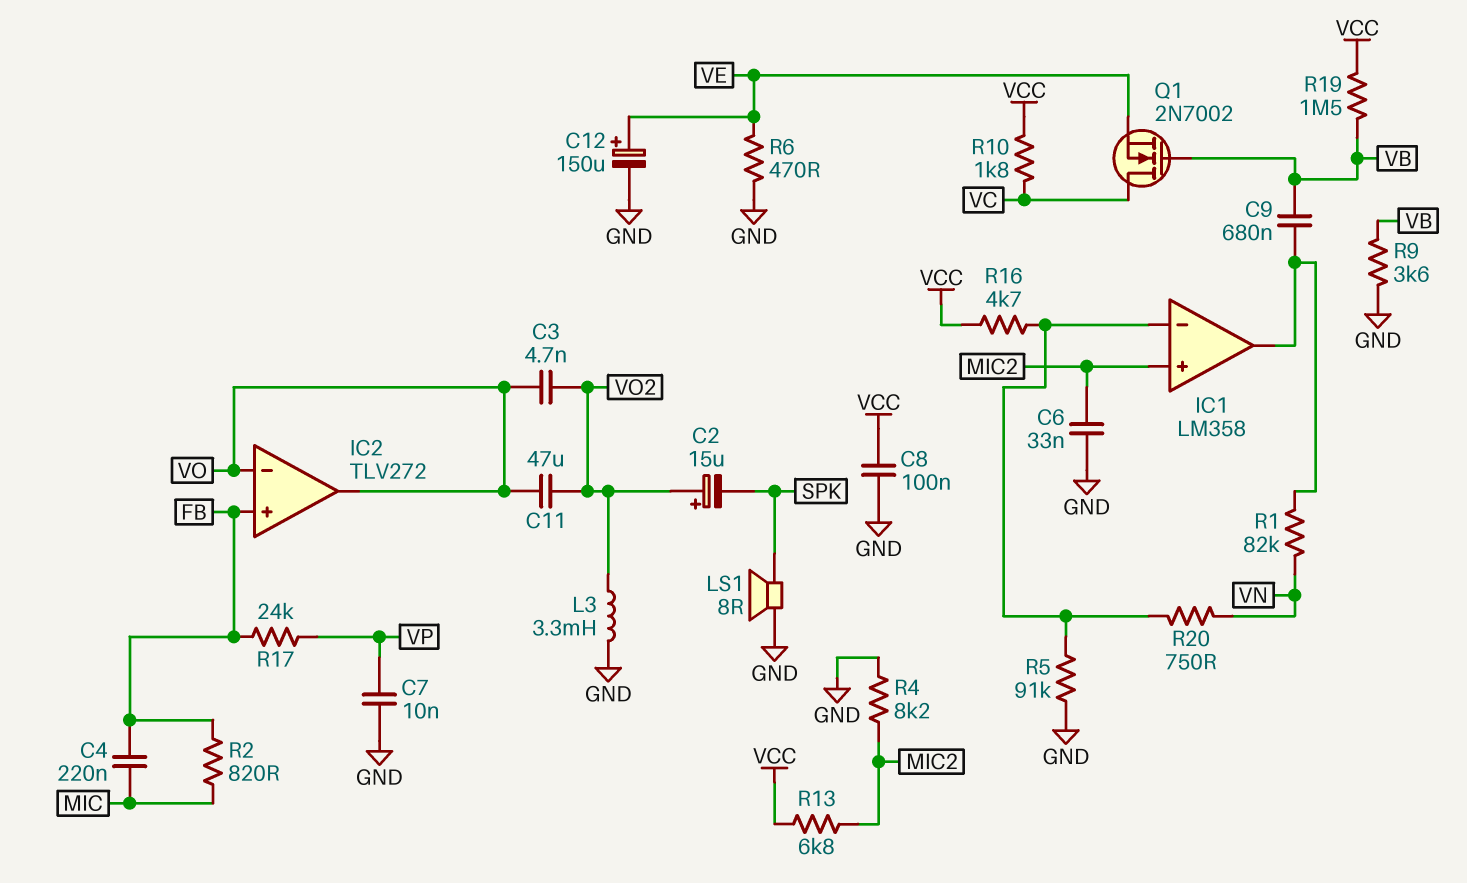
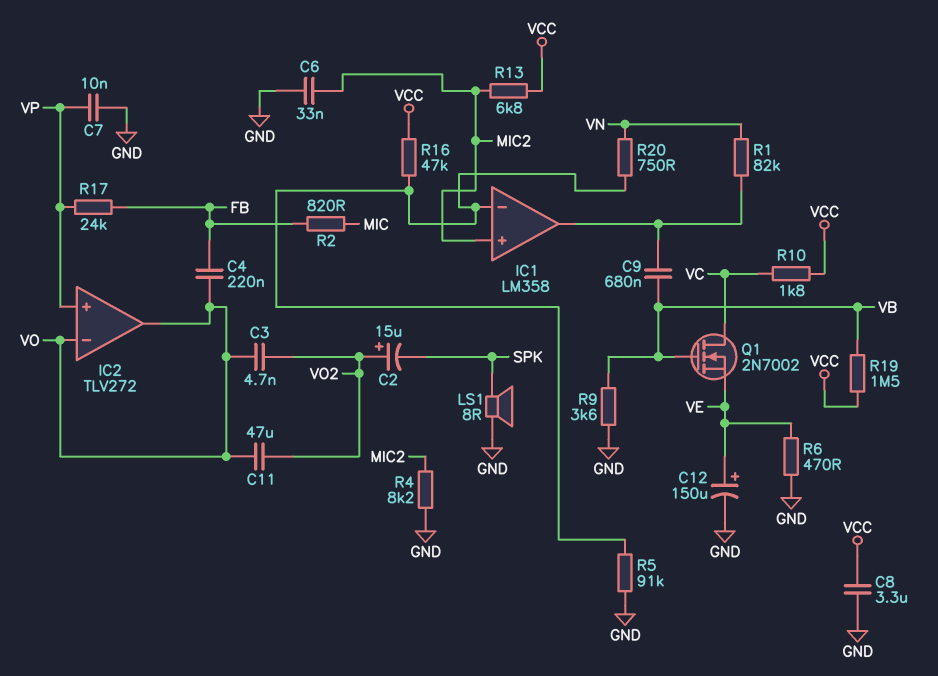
C4: 220nF (FB, MIC) -> 220nF (FB, VO)
C8: 100nF (GND, VCC) -> 3.3uF (GND, VCC)
IC2 pin in+: FB -> VP
L3: 3.3mH (GND, VO2) -> none
R16: 4.7k (IC1/in-, VCC) -> 47k (IC1/in-, VCC)

